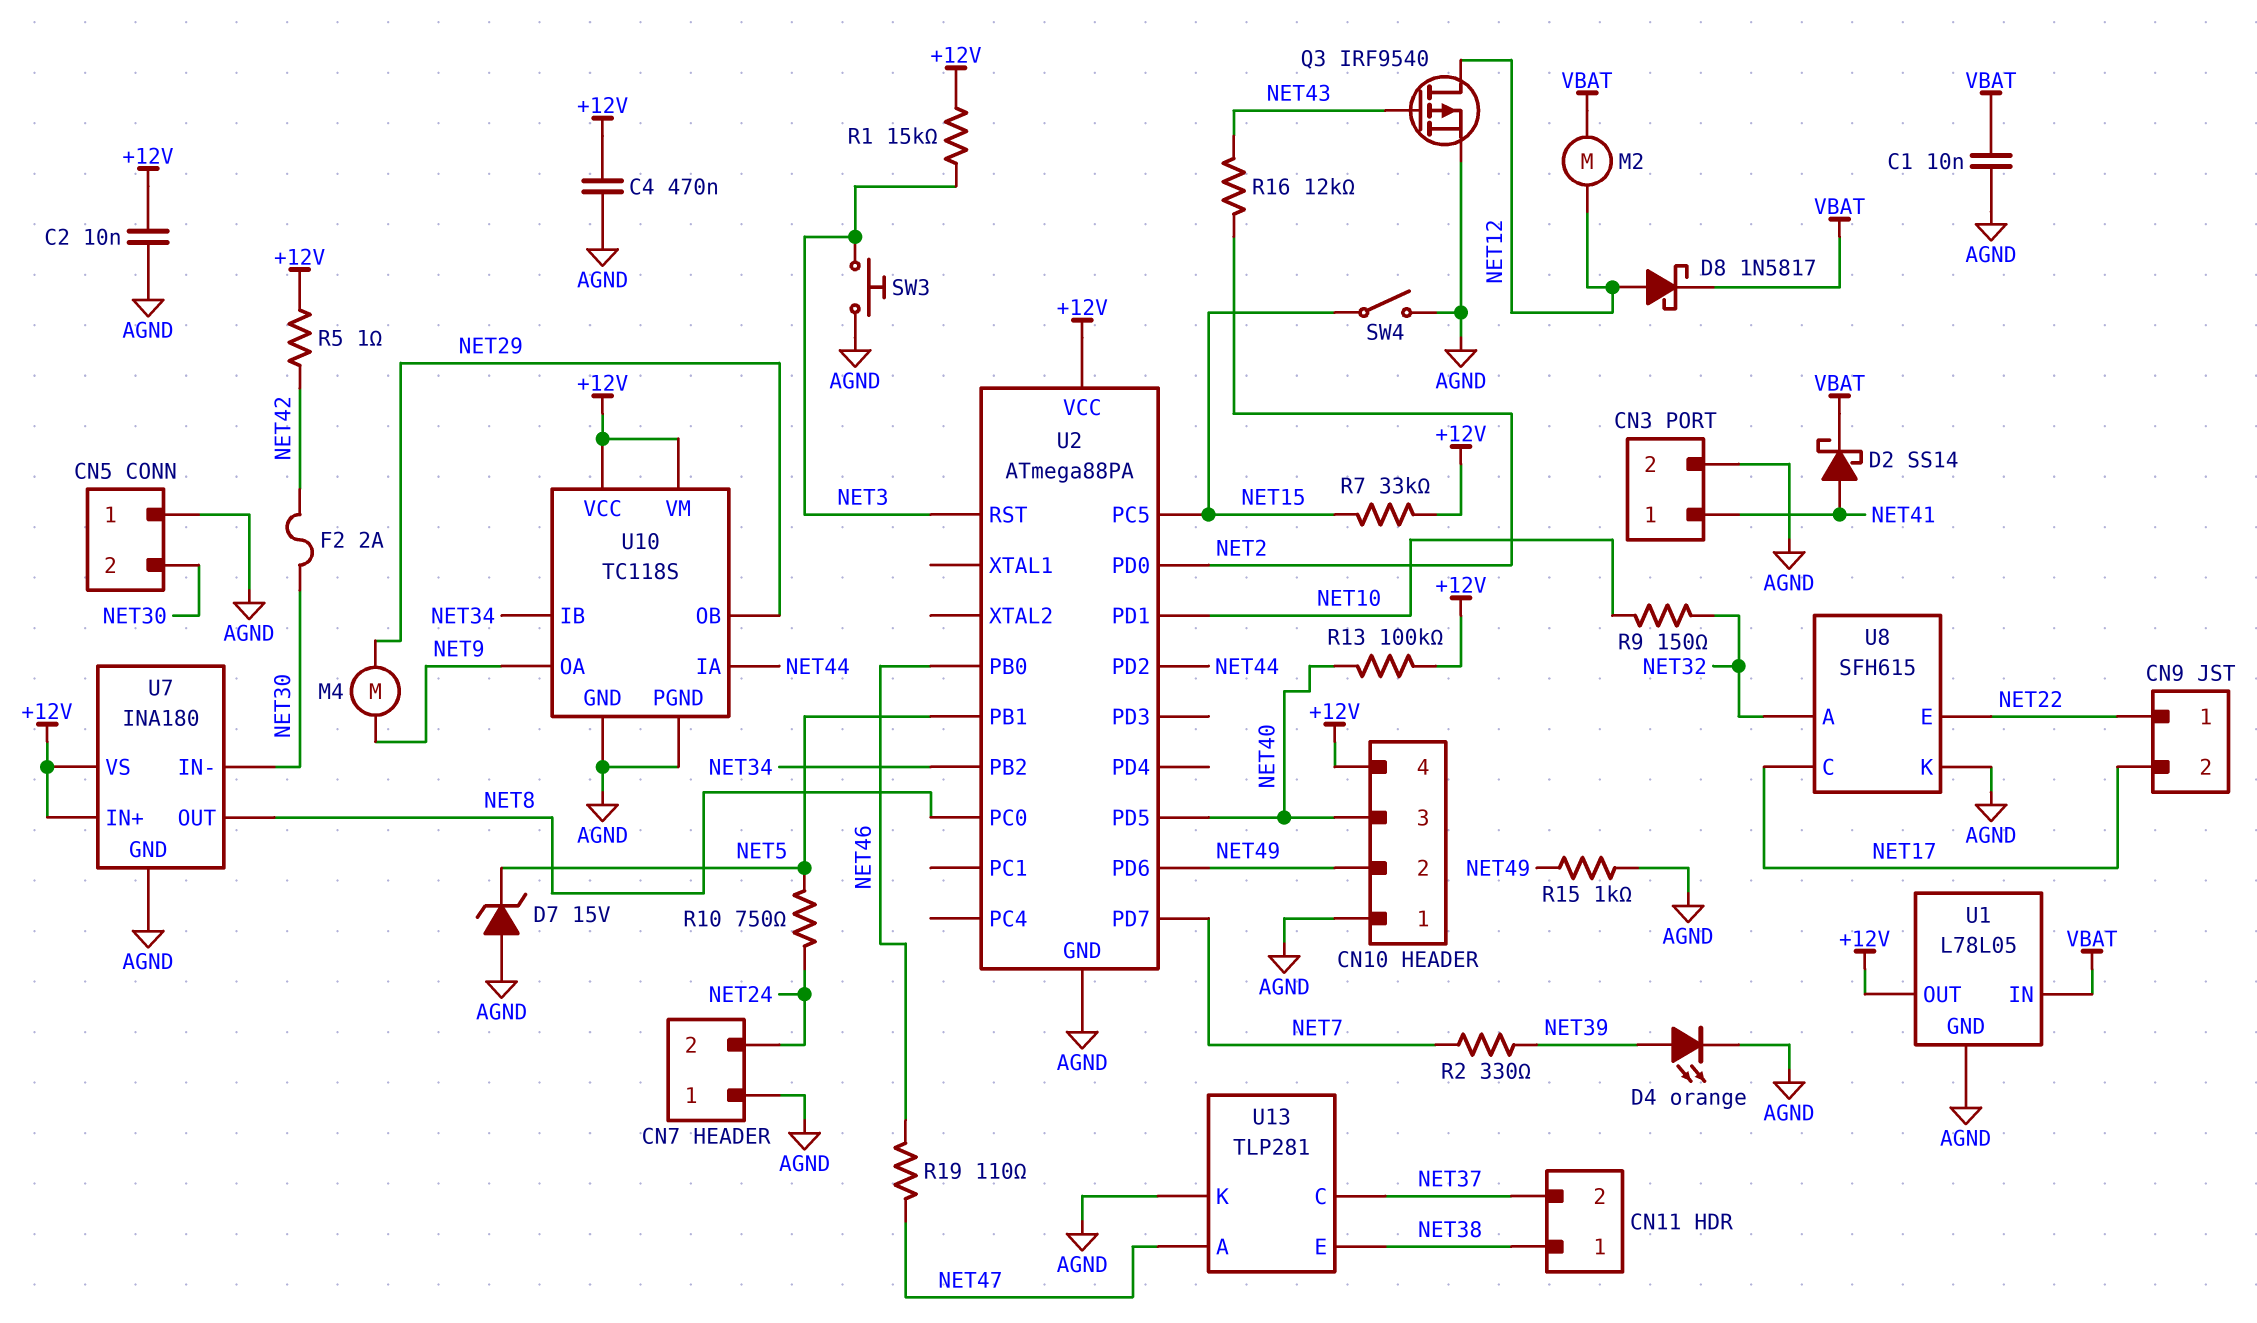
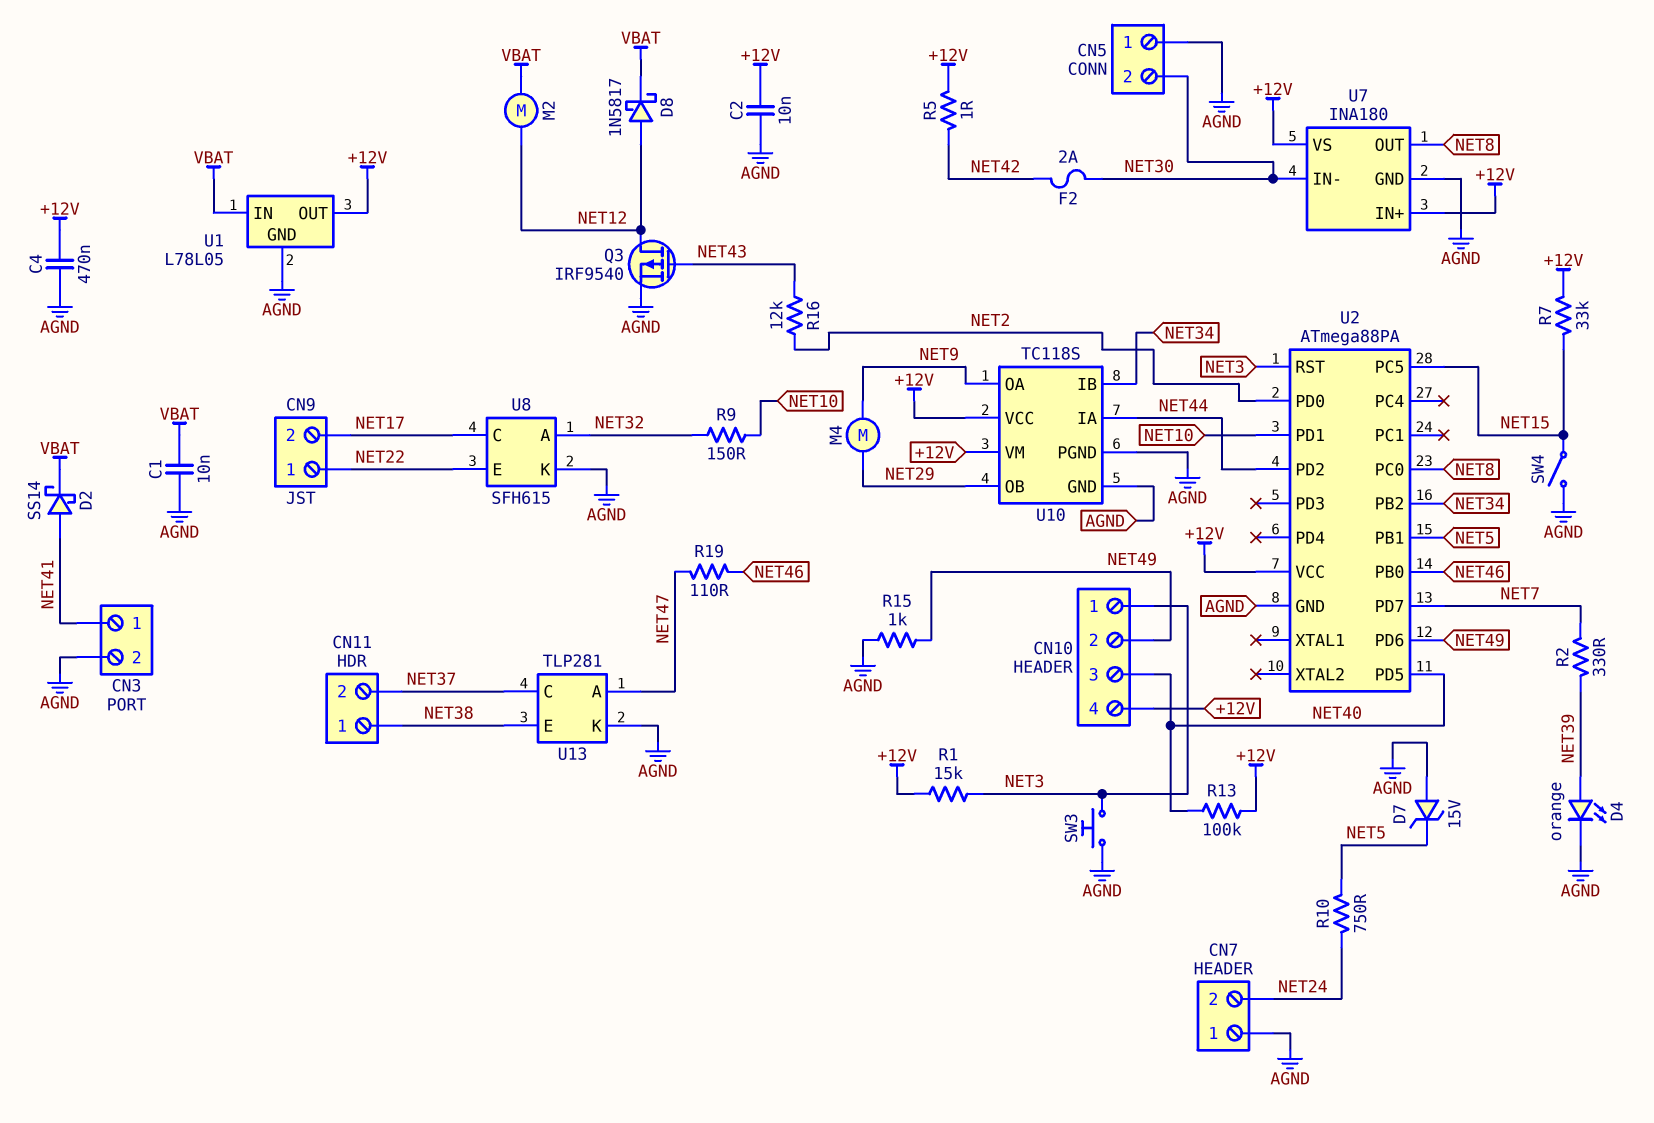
CN10 pin 1: AGND -> NET3

